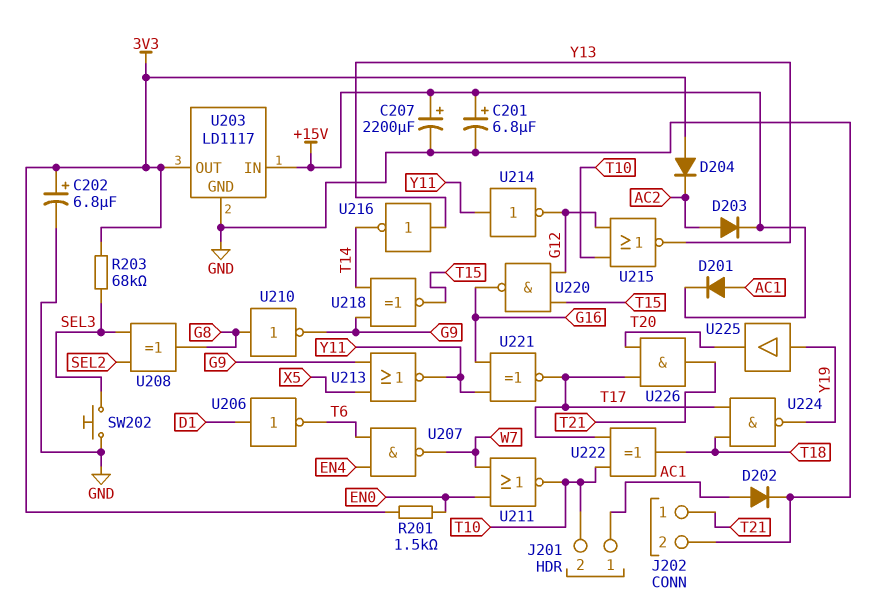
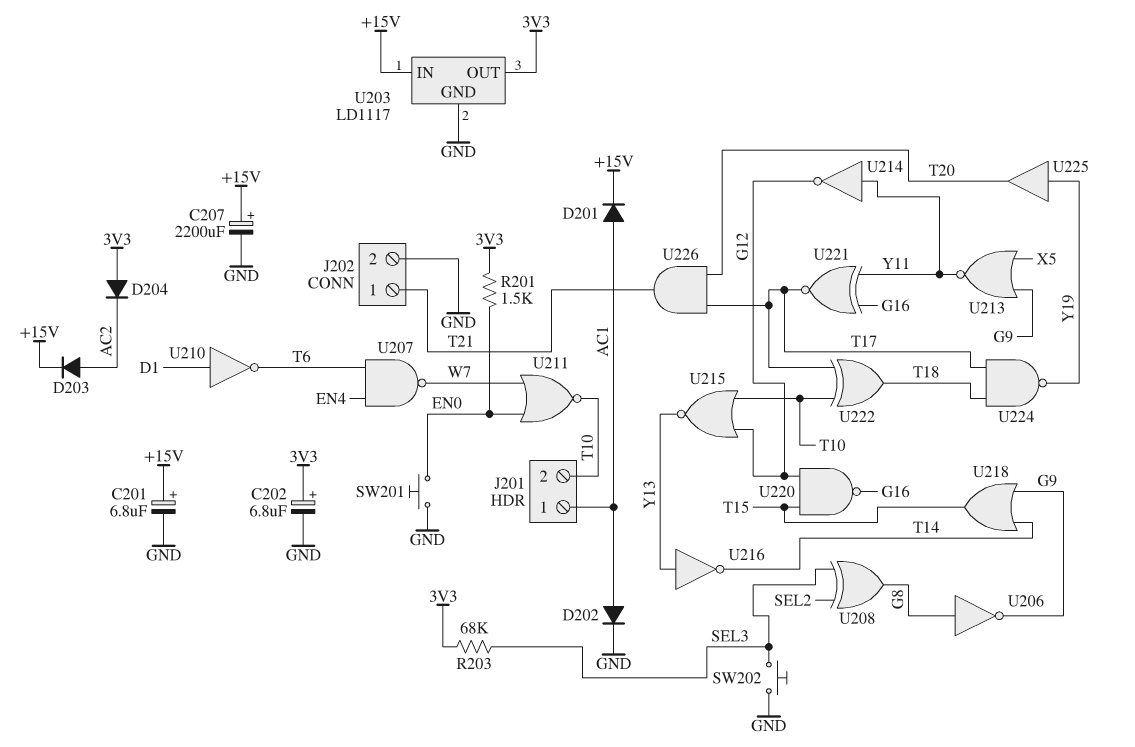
SW201: none -> button (EN0, GND)
U206: NOT (in D1, out T6) -> NOT (in G8, out G9)
U210: NOT (in G8, out G9) -> NOT (in D1, out T6)
U218: XNOR (in G9, in T14, out T15) -> OR (in G9, in T14, out T15)

